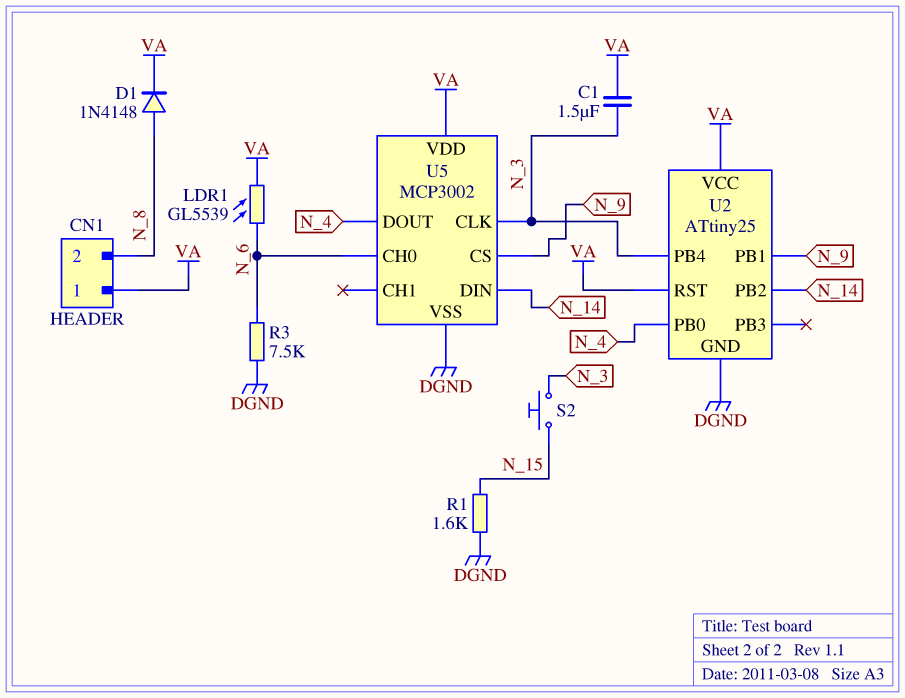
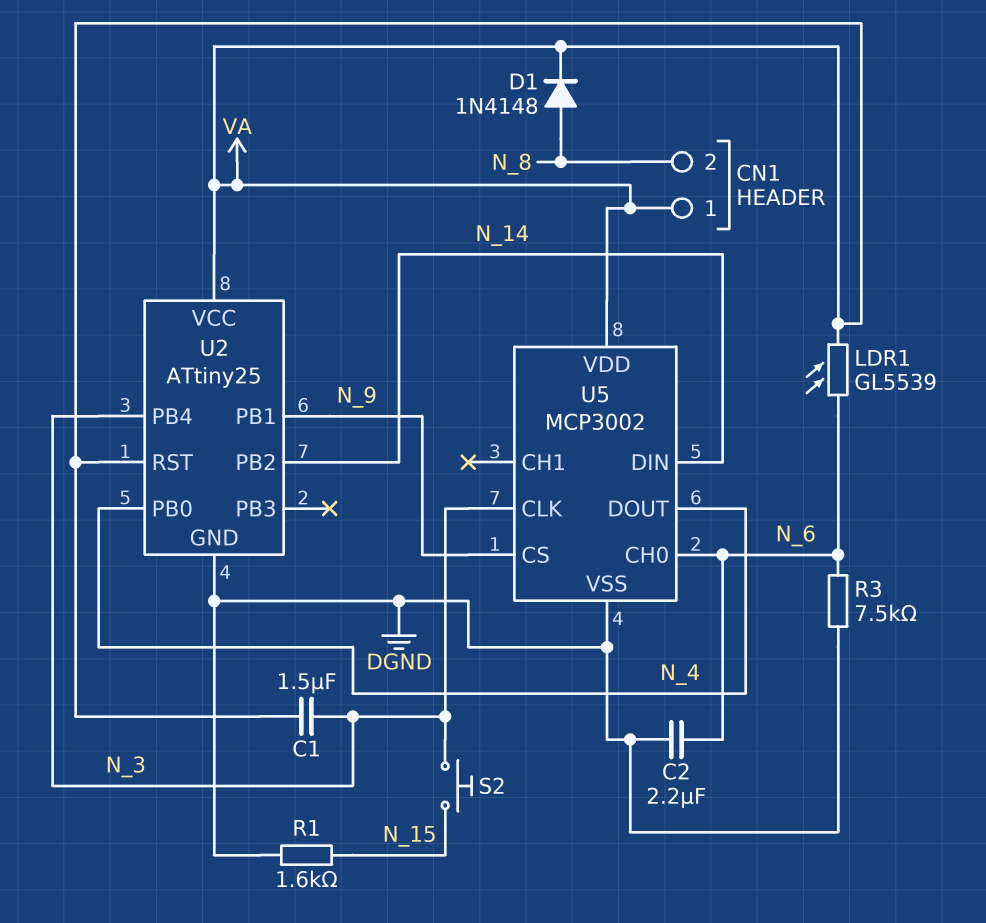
C2: none -> 2.2uF (DGND, N_6)

